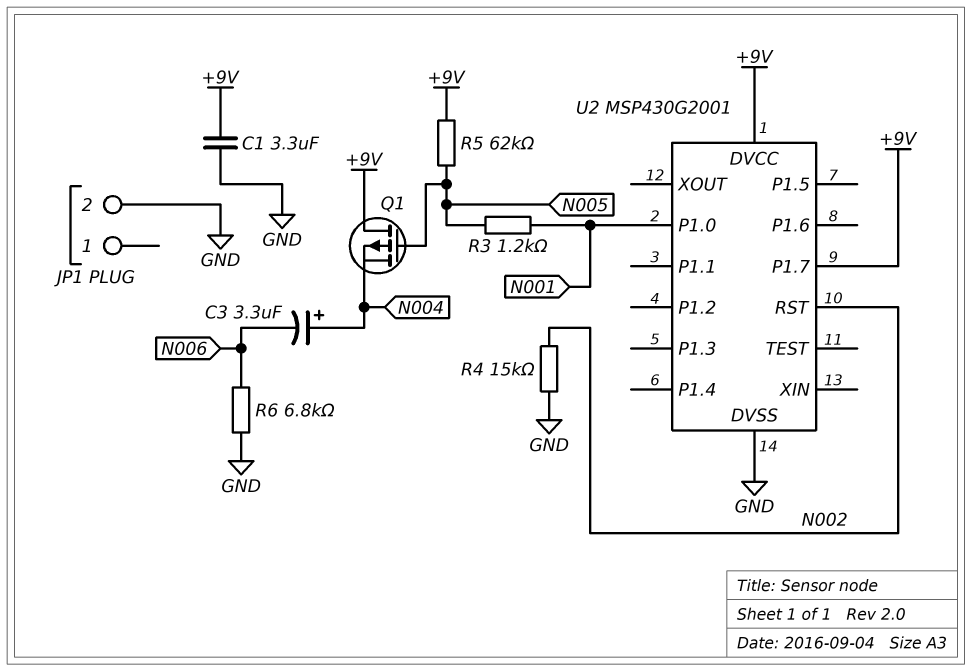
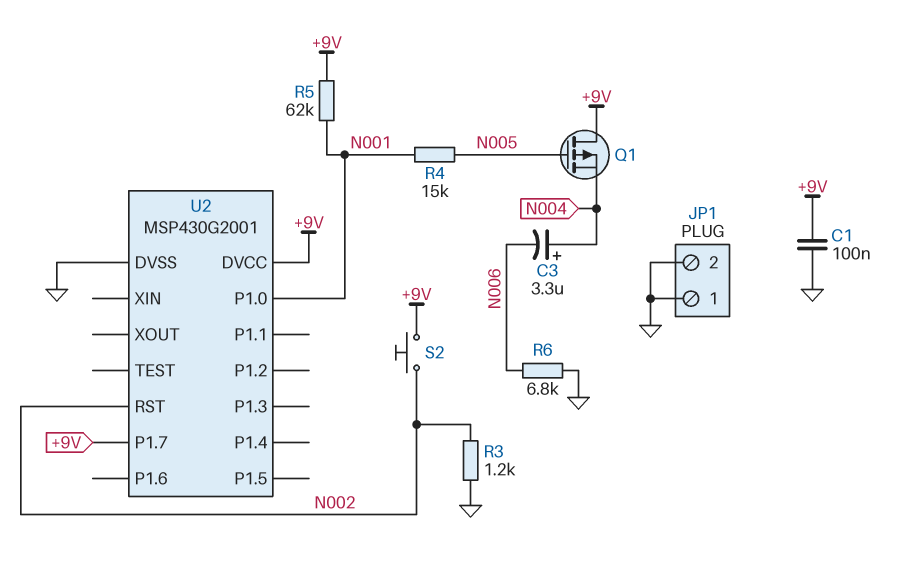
C1: 3.3uF (+9V, GND) -> 100nF (+9V, GND)
JP1 pin 1: none -> GND
R3: 1.2k (N001, N005) -> 1.2k (GND, N002)
R4: 15k (GND, N002) -> 15k (N001, N005)
R5: 62k (+9V, N005) -> 62k (+9V, N001)
S2: none -> button (+9V, N002)

